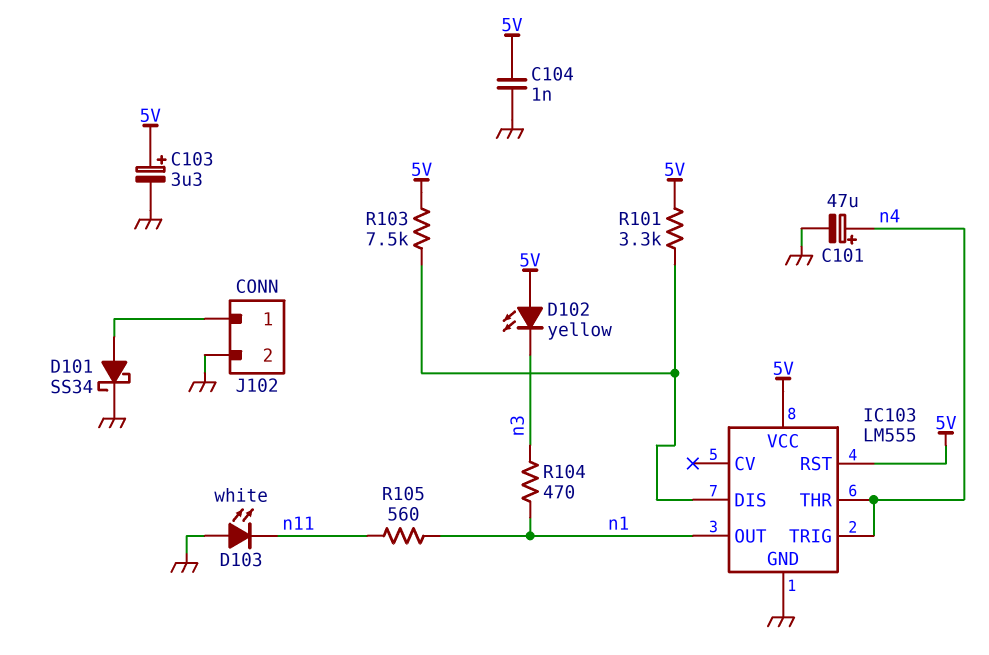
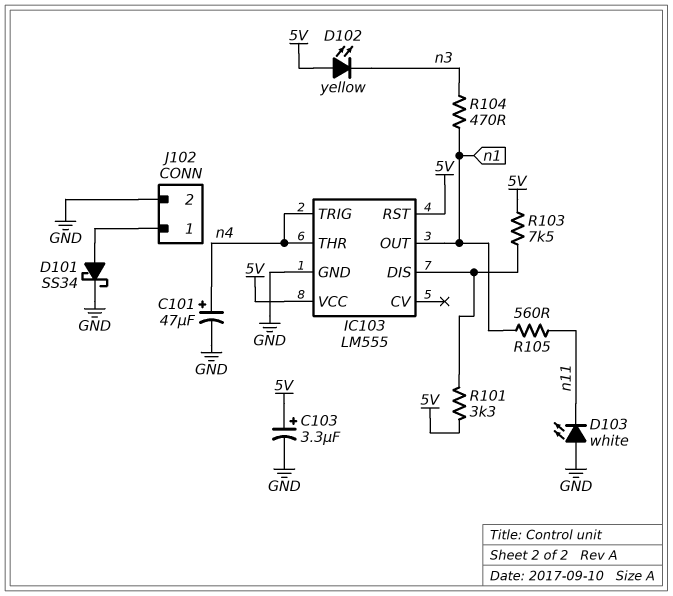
C104: 1nF (5V, GND) -> none

